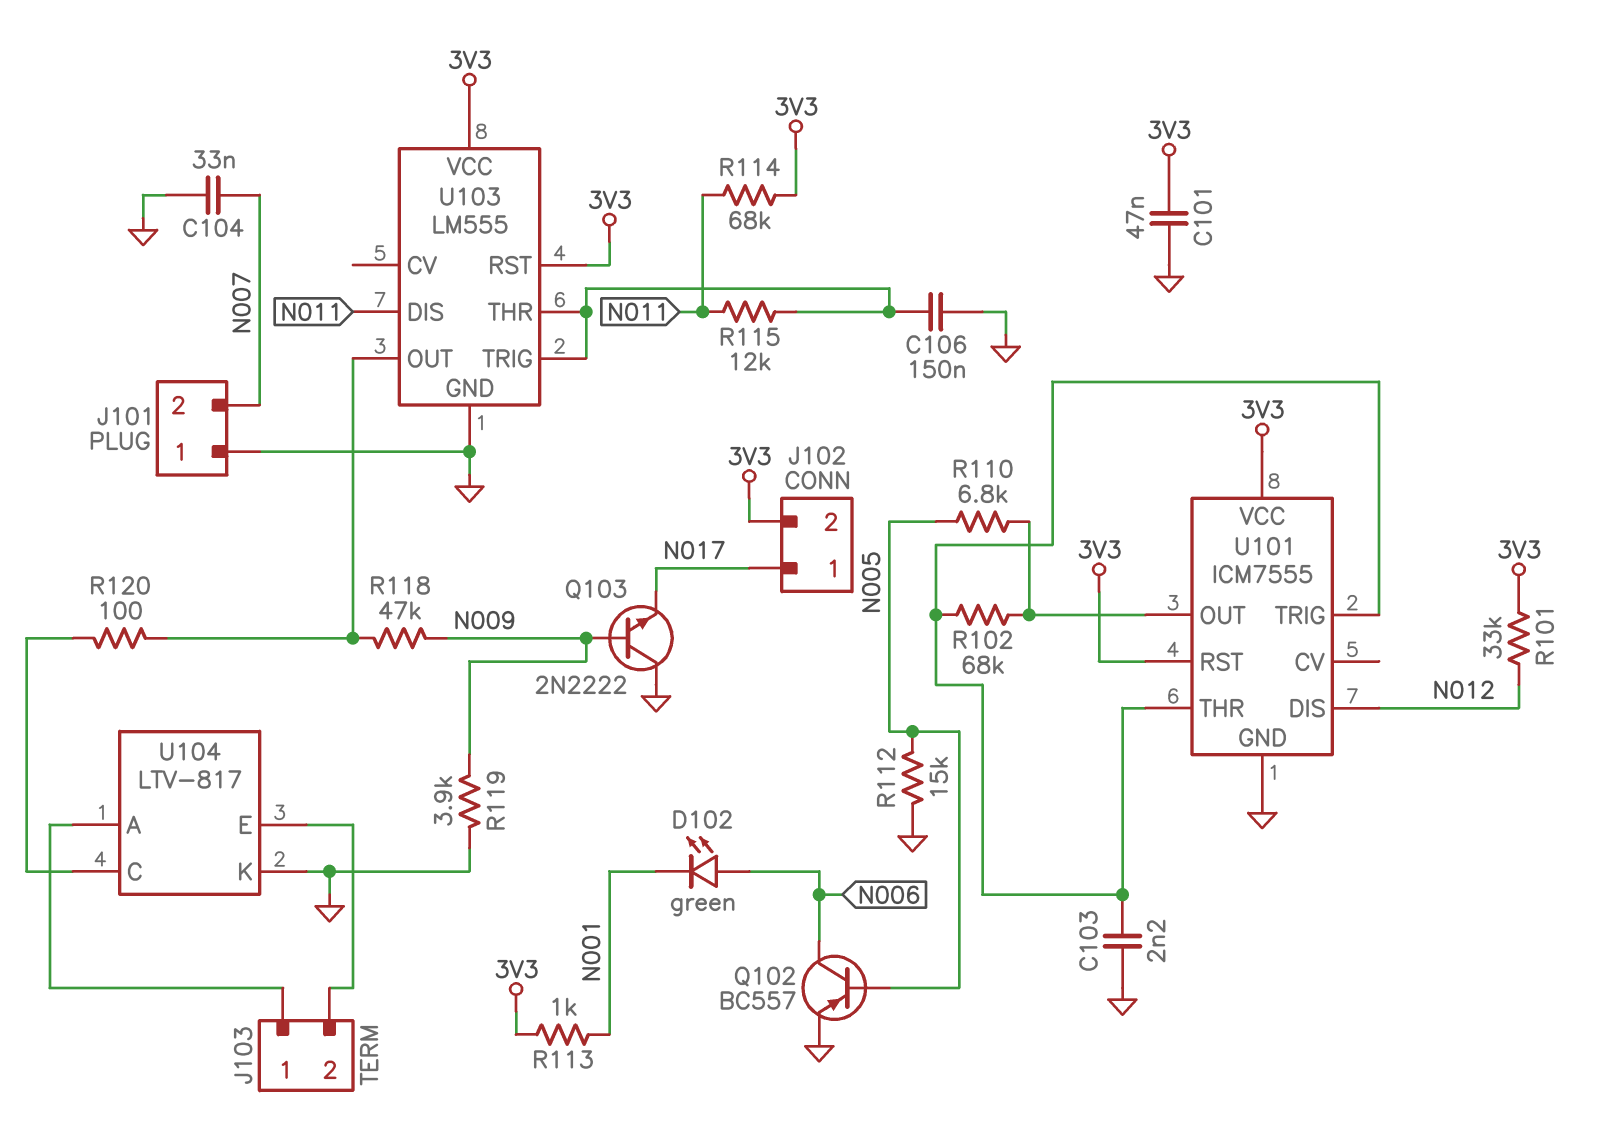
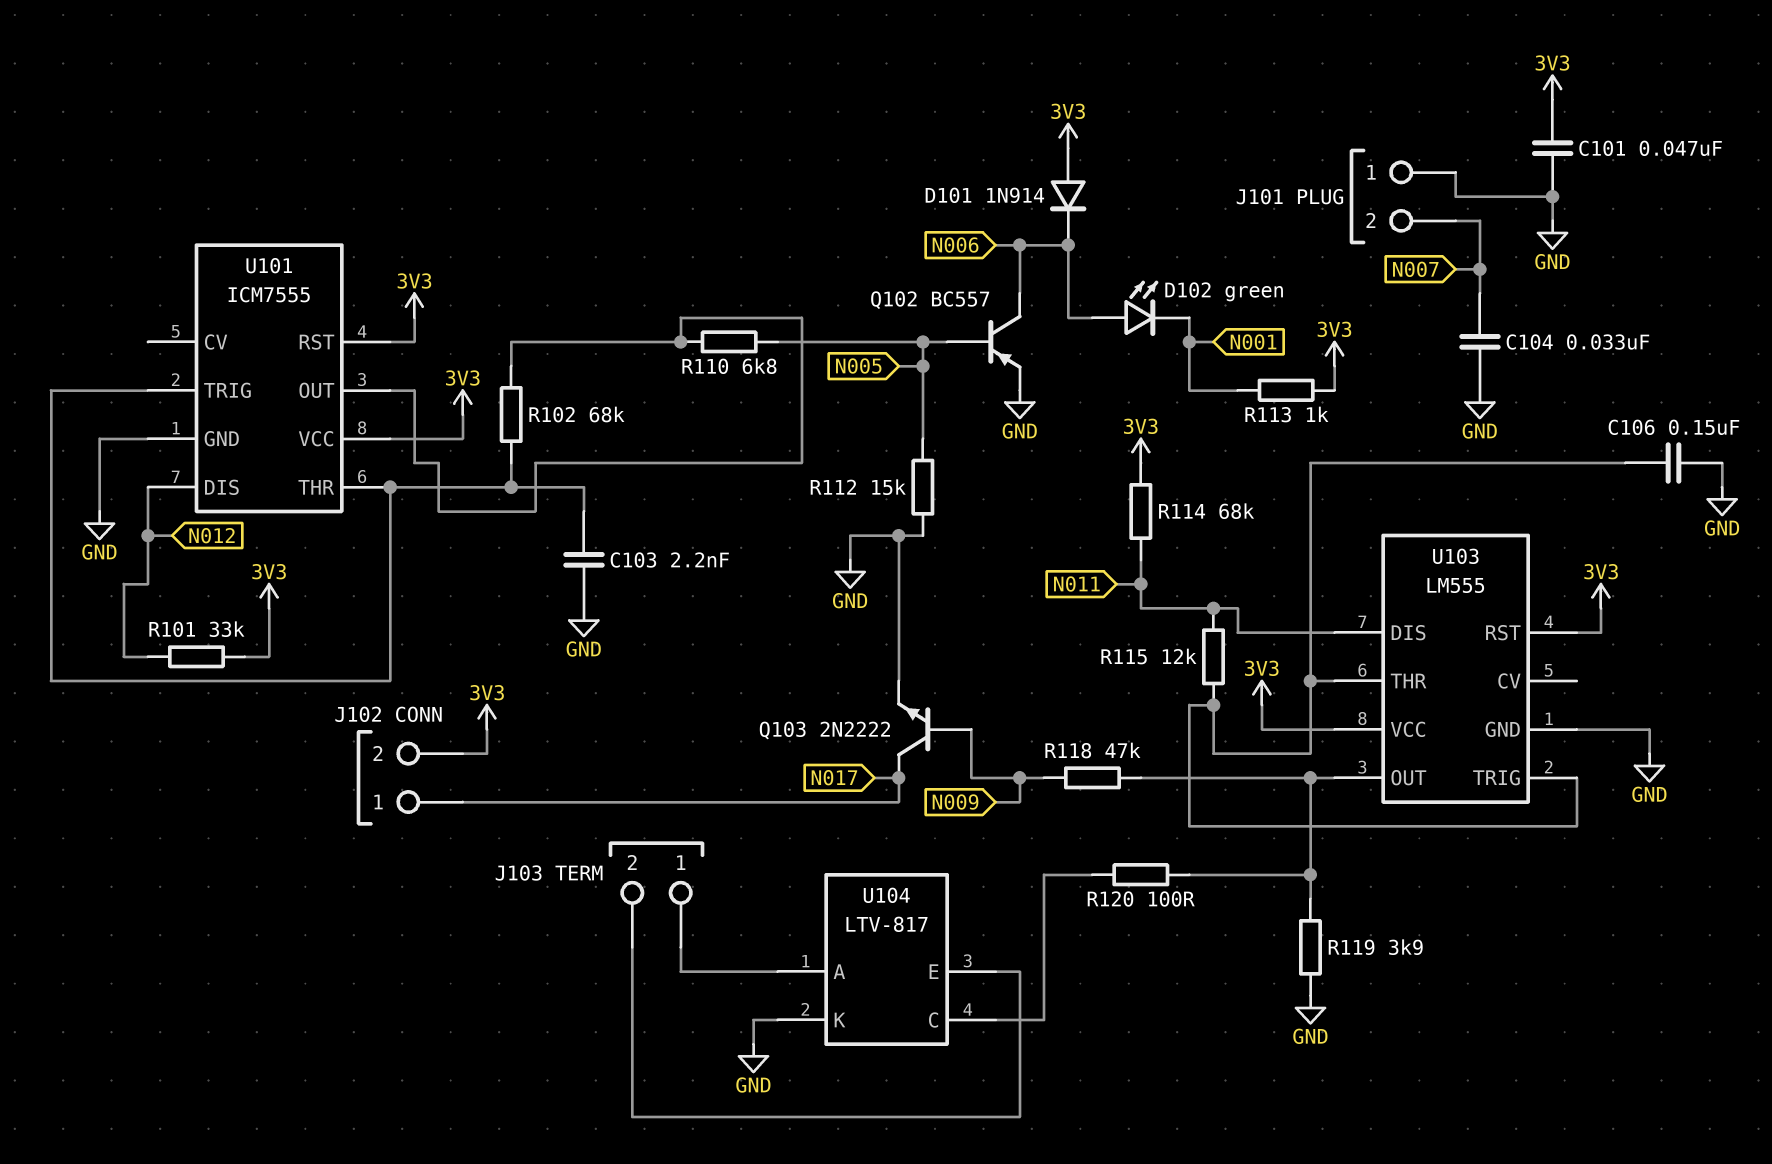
D101: none -> diode 1N914 (A 3V3, K N006)
Q103: NPN 2N2222 (B N009, C GND, E N017) -> NPN 2N2222 (B N009, C N017, E GND)
R119: 3.9k (GND, N009) -> 3.9k (GND, U103/OUT)

